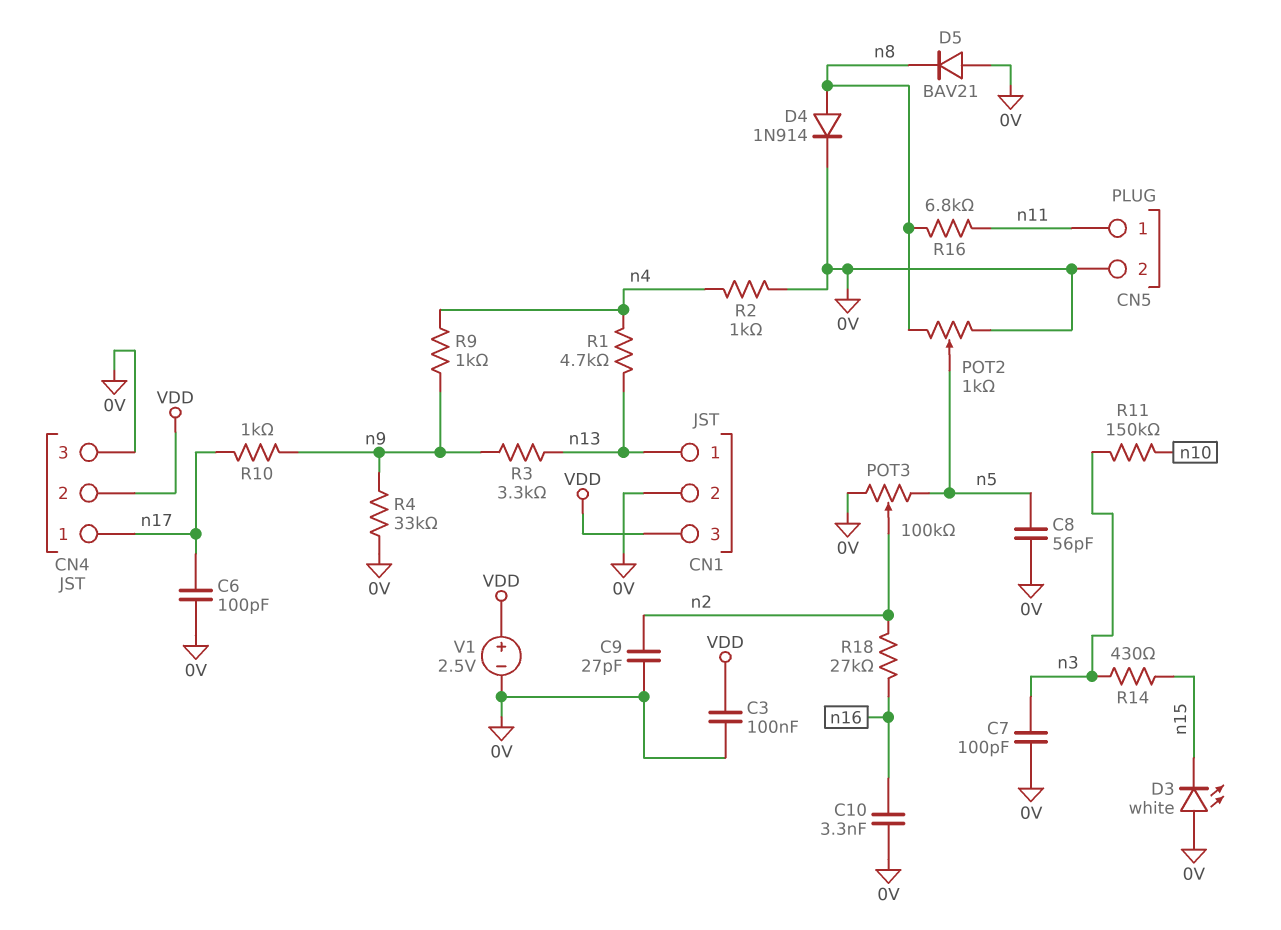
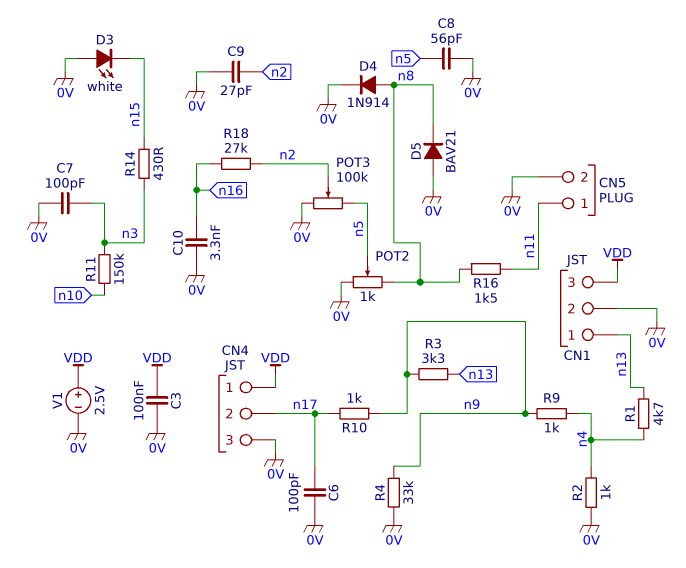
CN4 pin 1: n17 -> VDD
CN4 pin 2: VDD -> n17
R16: 6.8k (n8, n11) -> 1.5k (n8, n11)

